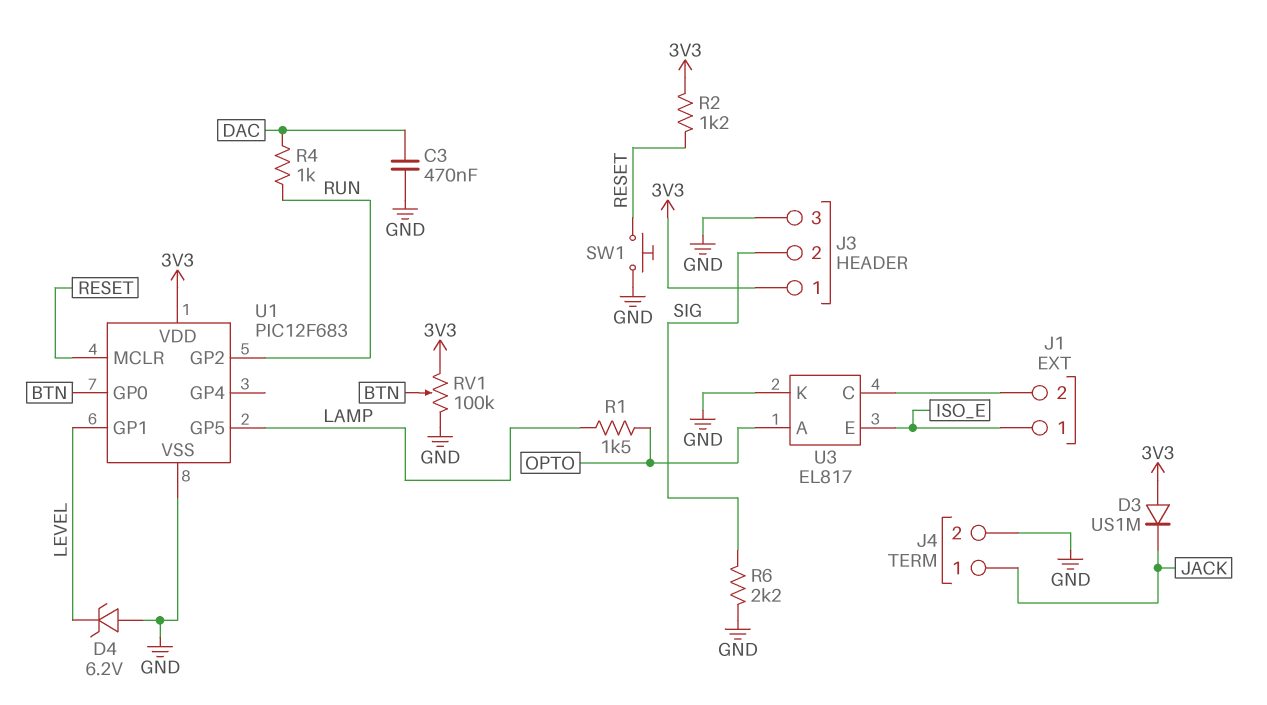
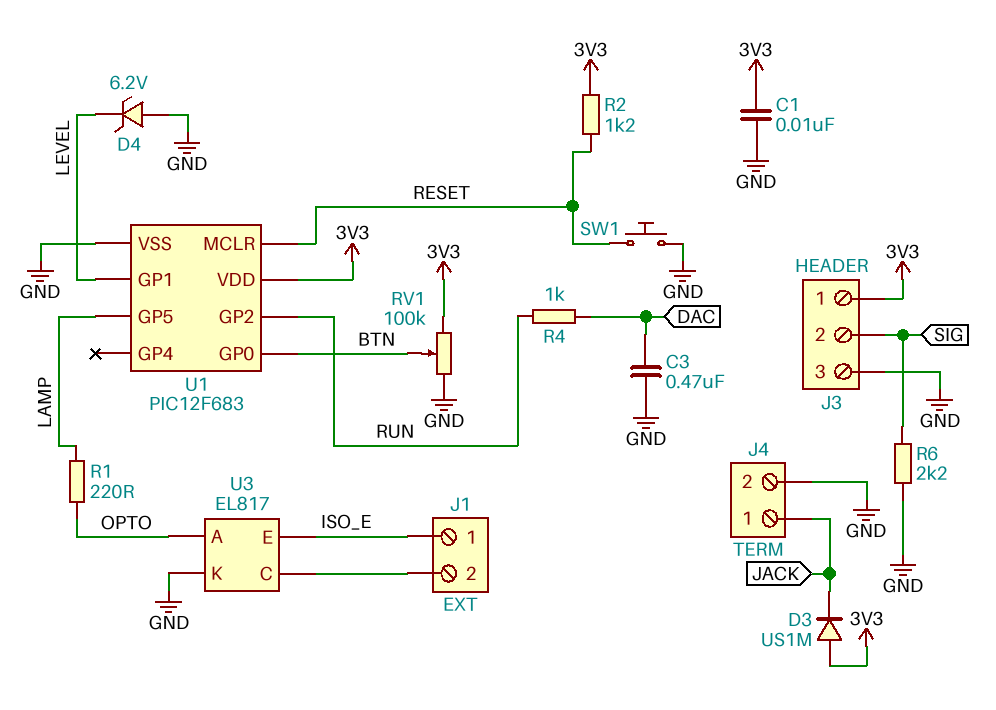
C1: none -> 10nF (3V3, GND)
R1: 1.5k (LAMP, OPTO) -> 220 (LAMP, OPTO)

